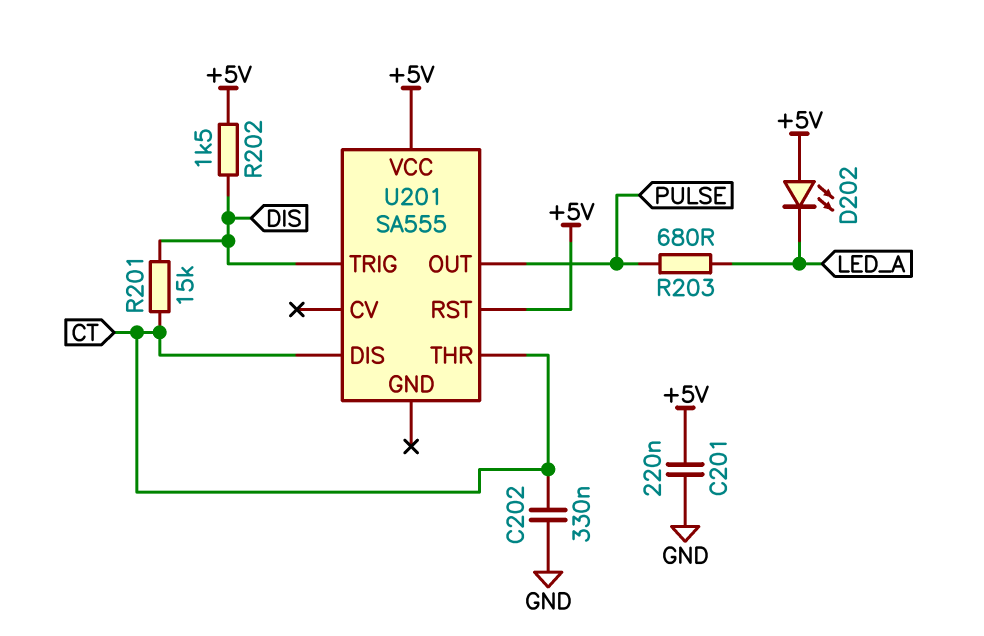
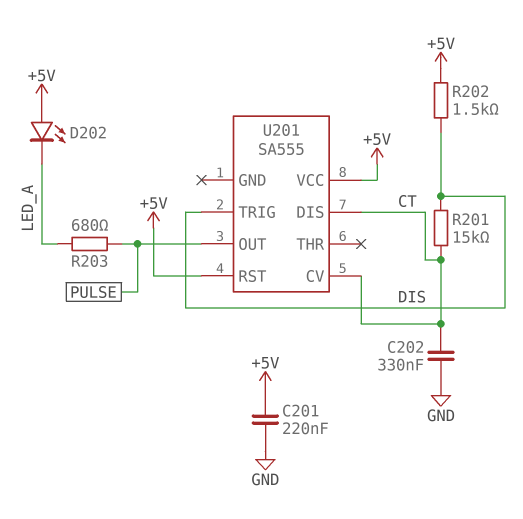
U201 pin CV: none -> CT
U201 pin THR: CT -> none

